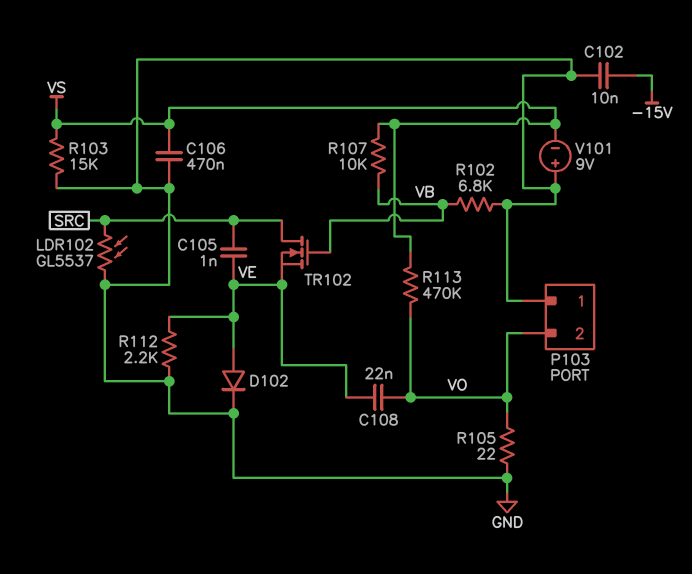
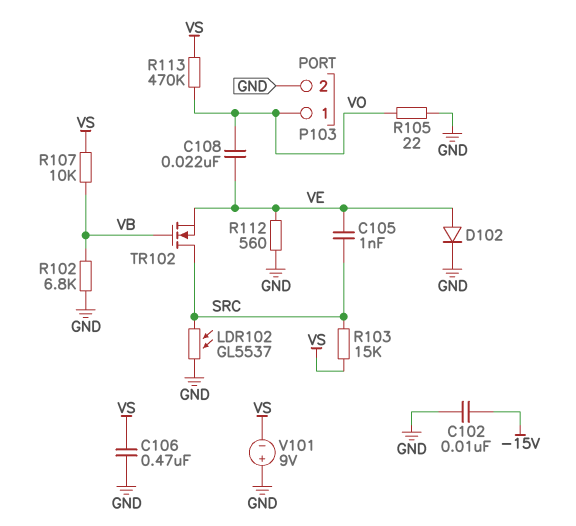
P103 pin 1: GND -> VO
P103 pin 2: VO -> GND
R103: 15k (GND, VS) -> 15k (SRC, VS)
R112: 2.2k (GND, VE) -> 560 (GND, VE)

